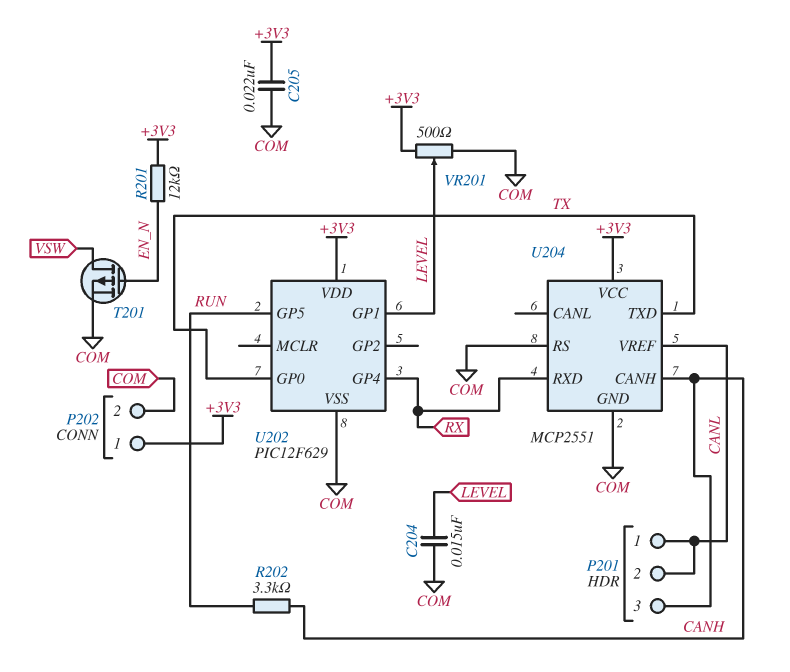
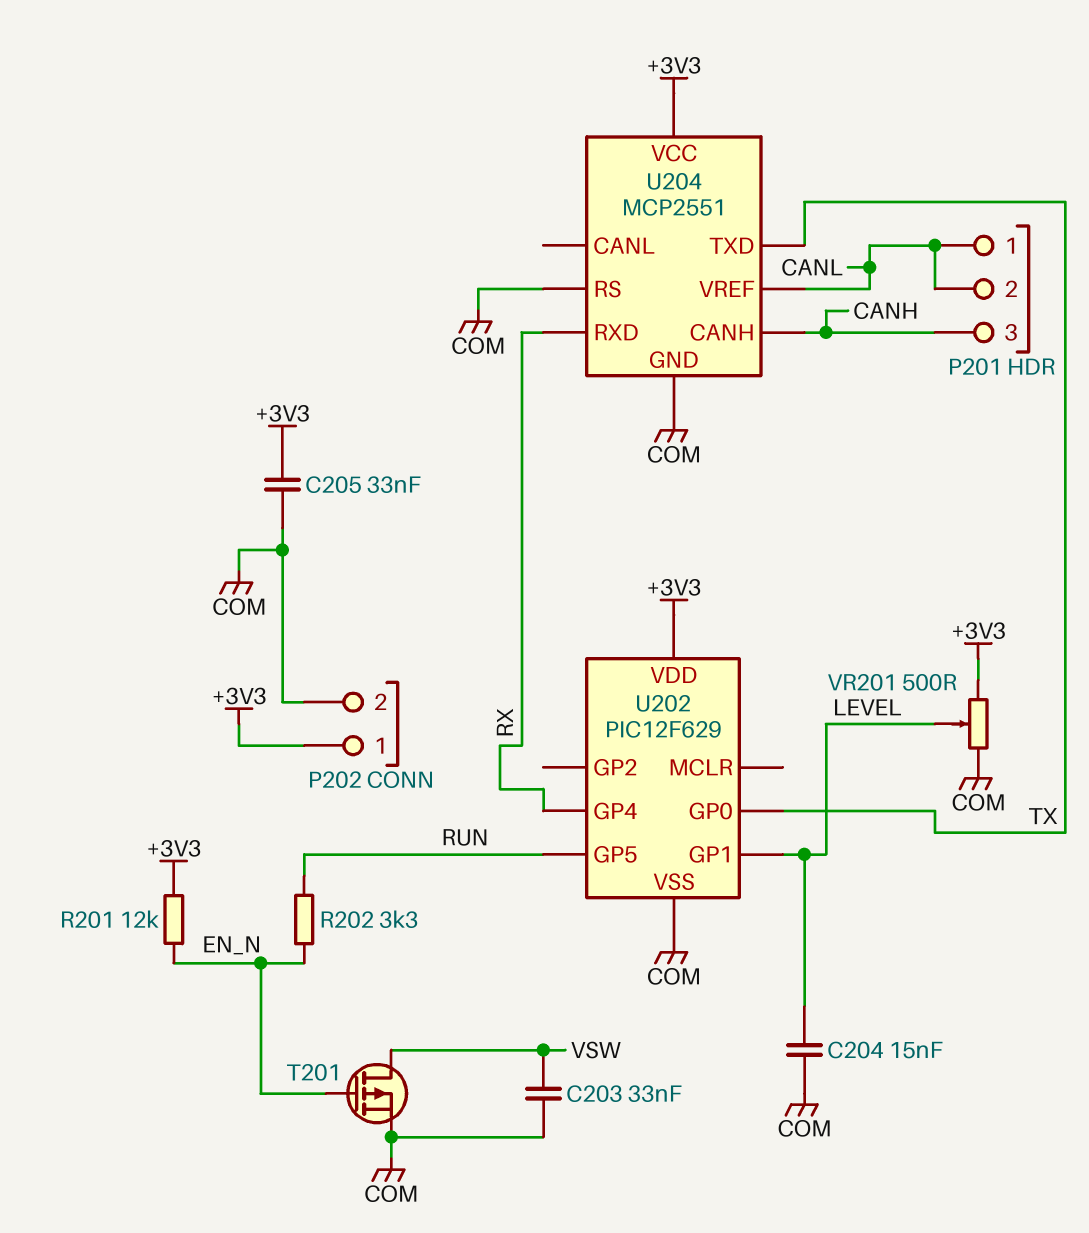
C203: none -> 33nF (COM, VSW)
C205: 22nF (+3V3, COM) -> 33nF (+3V3, COM)
R202: 3.3k (CANH, RUN) -> 3.3k (EN_N, RUN)

